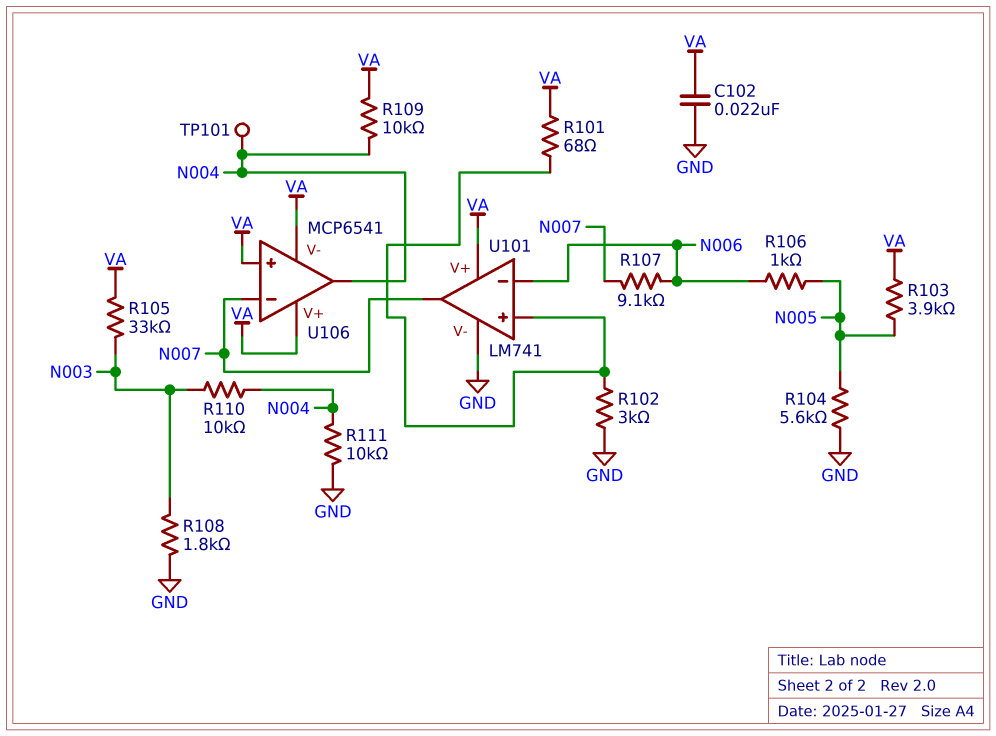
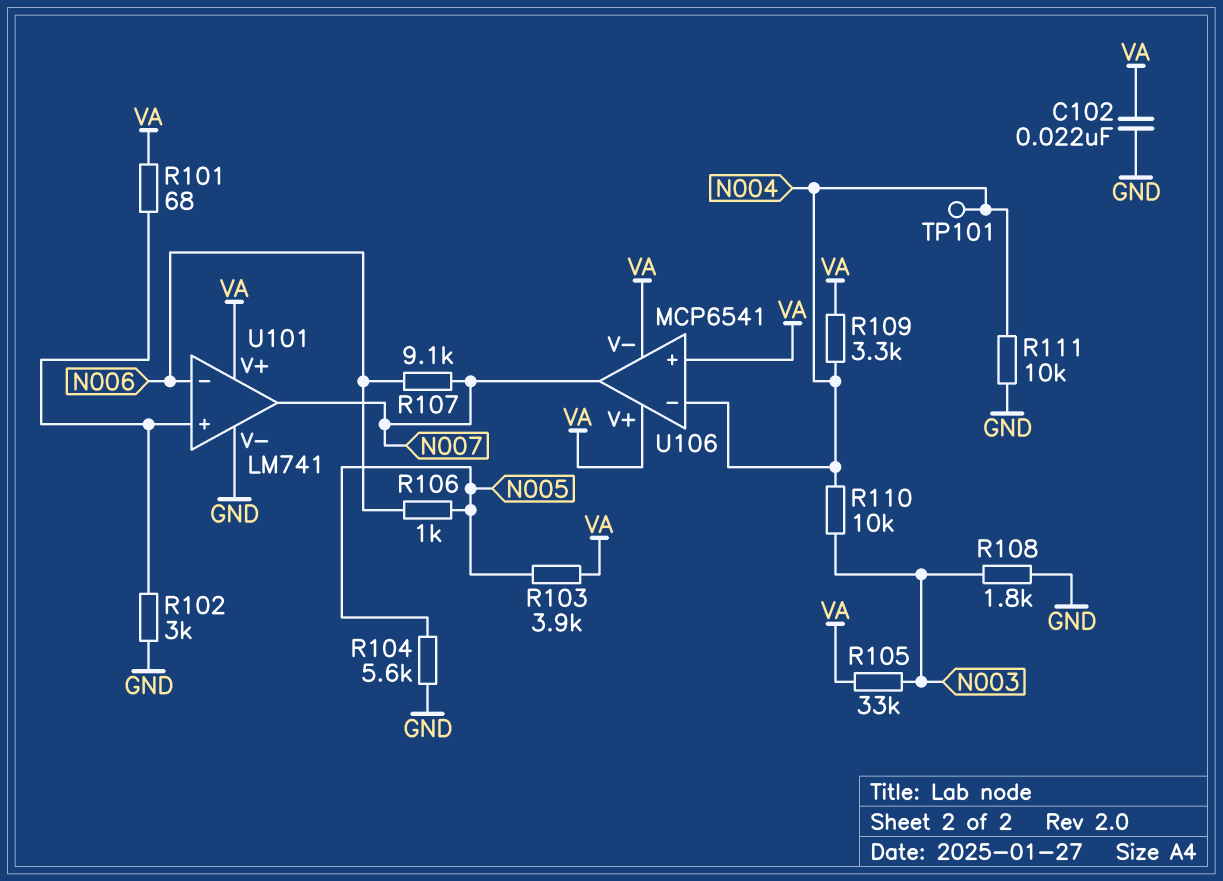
R109: 10k (N004, VA) -> 3.3k (N004, VA)
U106 pin in-: N007 -> N004
U106 pin out: N004 -> N007

